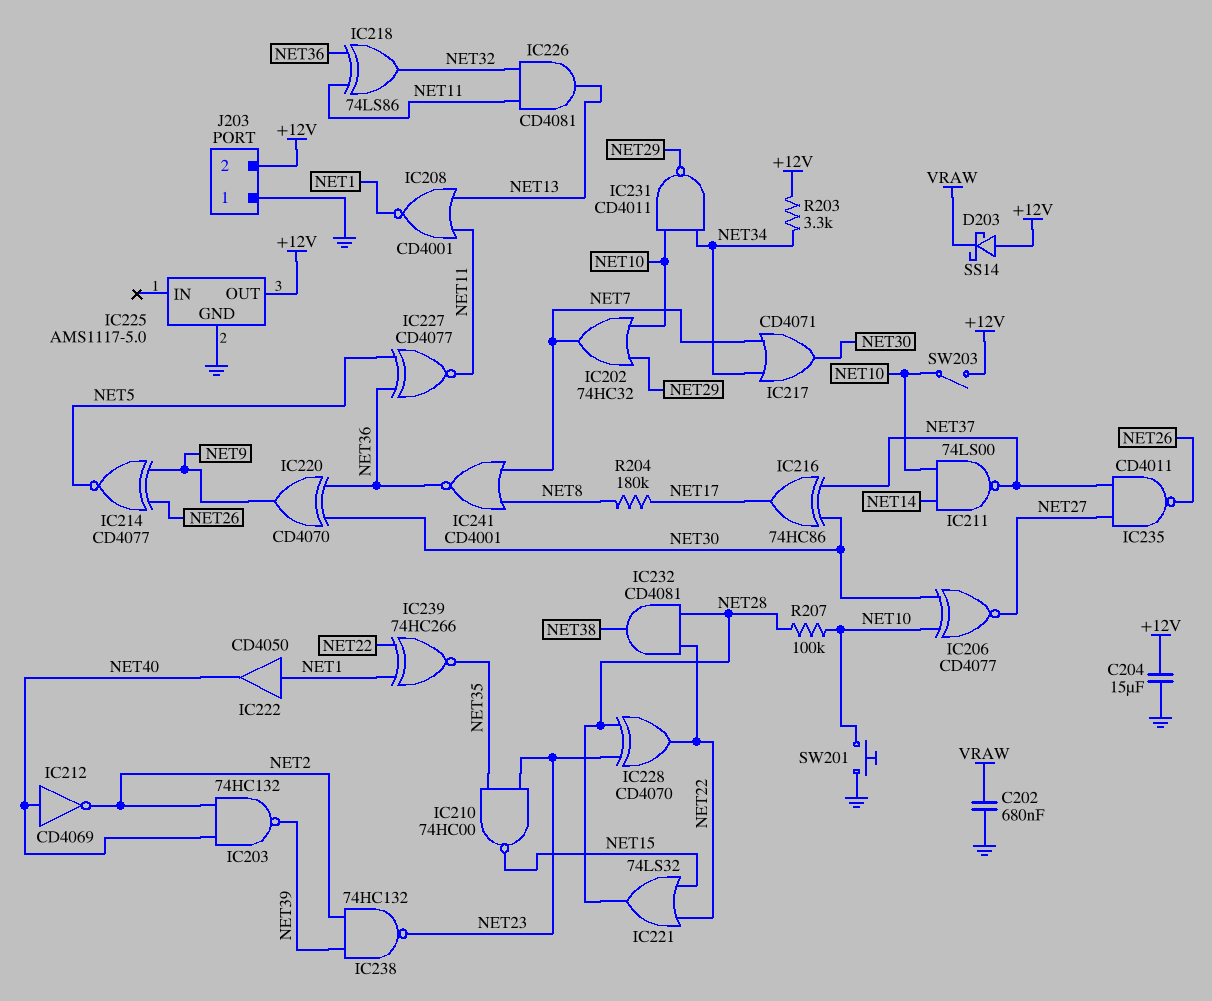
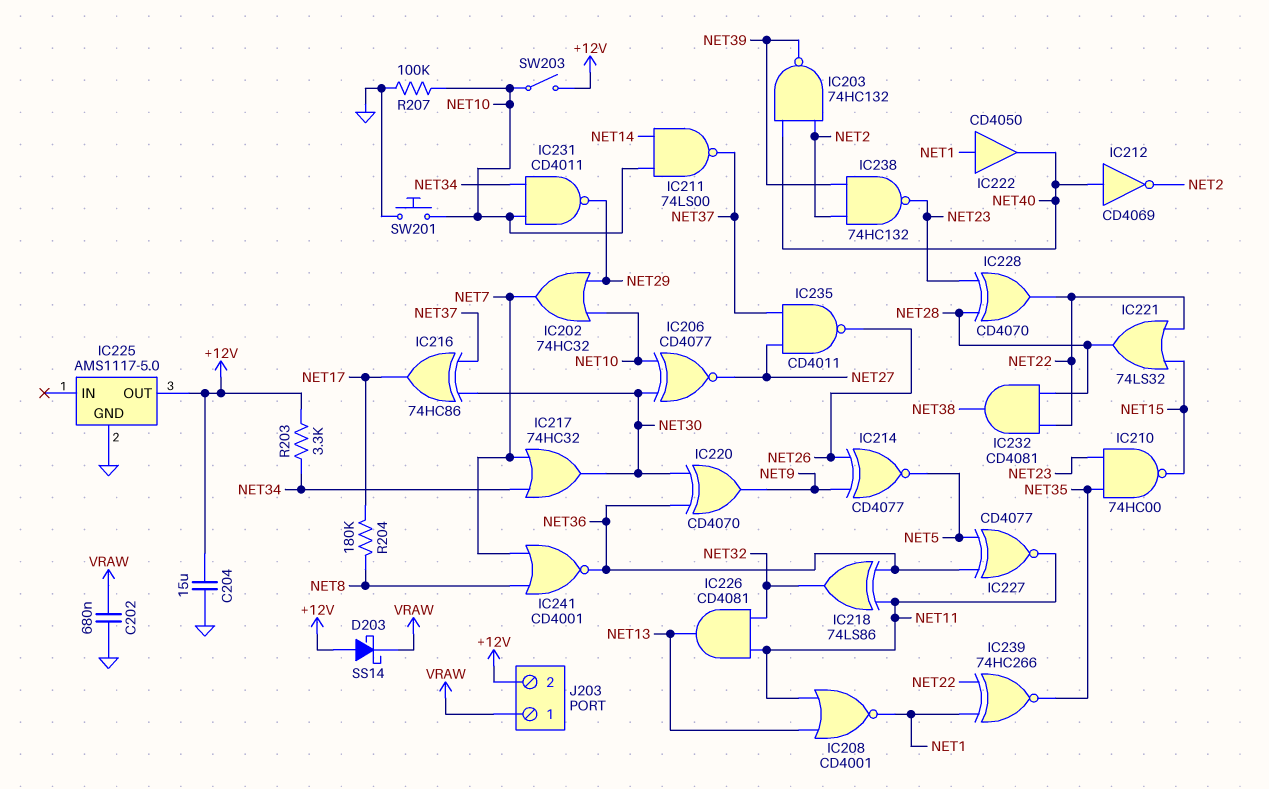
IC217: OR CD4071 (in NET7, in NET34, out NET30) -> OR 74HC32 (in NET7, in NET34, out NET30)
J203 pin 1: GND -> VRAW
R207: 100k (NET10, NET28) -> 100k (GND, NET10)

